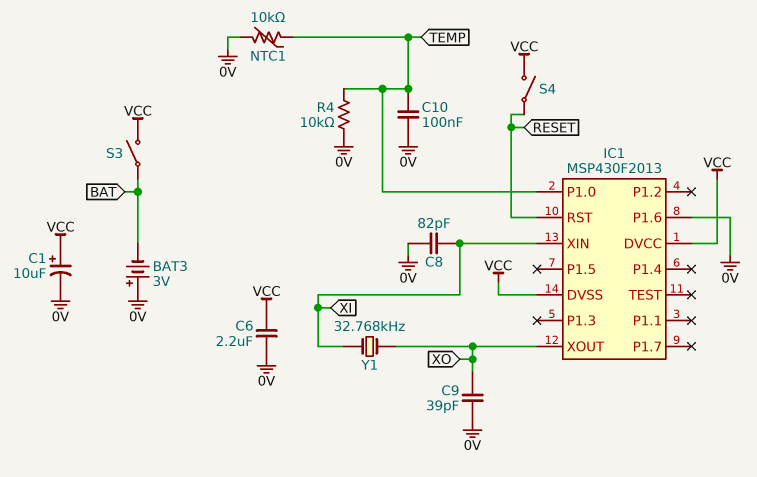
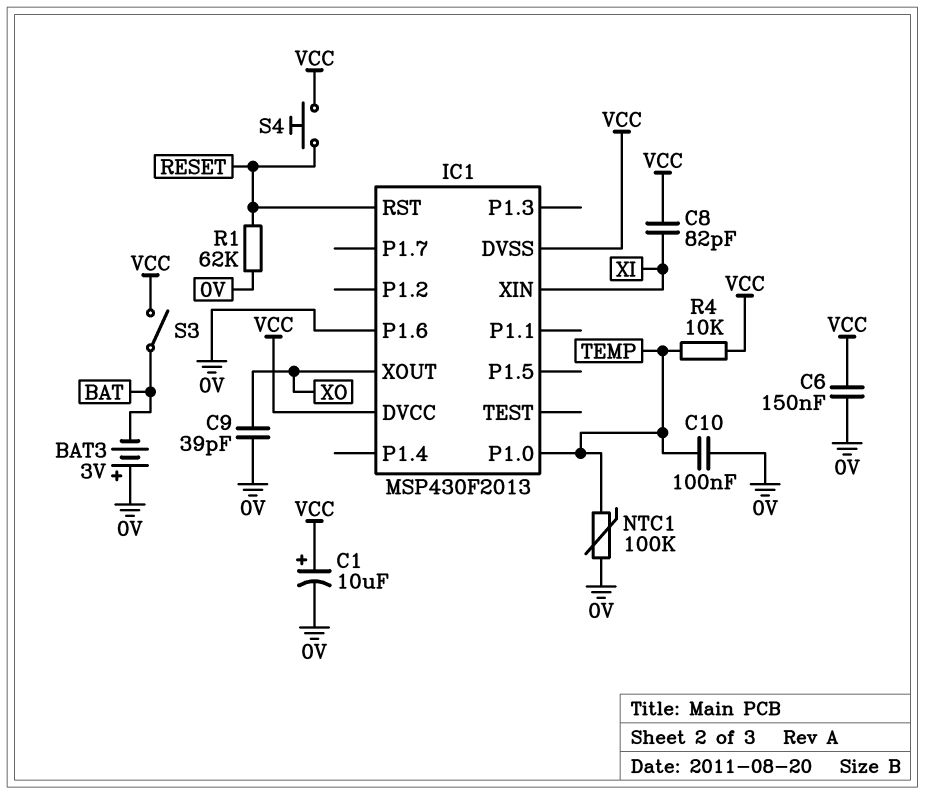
C6: 2.2uF (0V, VCC) -> 150nF (0V, VCC)
C8: 82pF (0V, XI) -> 82pF (VCC, XI)
NTC1: 10k (0V, TEMP) -> 100k (0V, TEMP)
R1: none -> 62k (0V, RESET)
R4: 10k (0V, TEMP) -> 10k (TEMP, VCC)
S4: switch (RESET, VCC) -> button (RESET, VCC)
Y1: 32.768kHz (XI, XO) -> none

